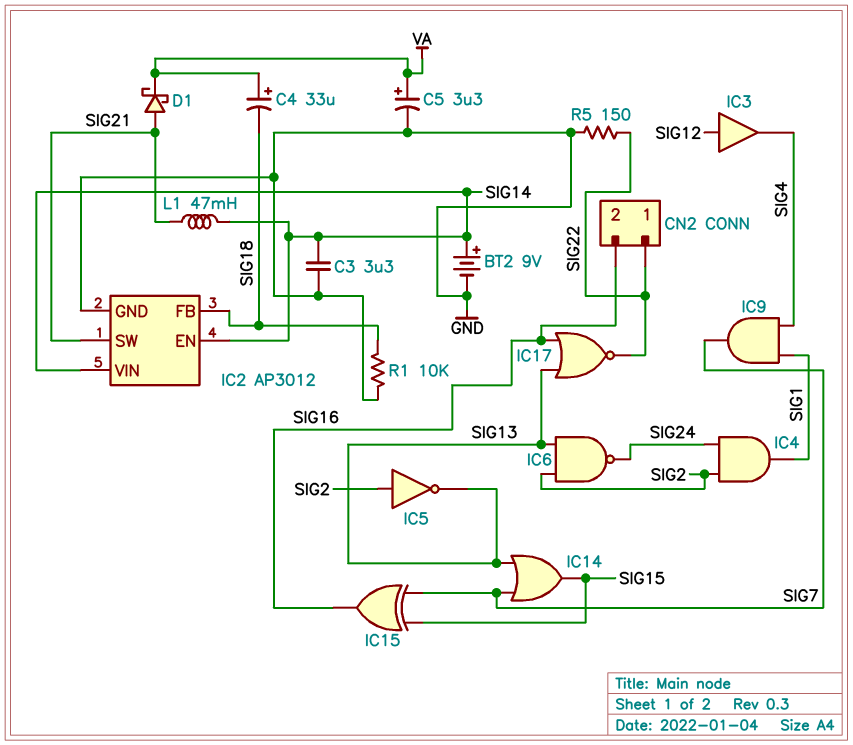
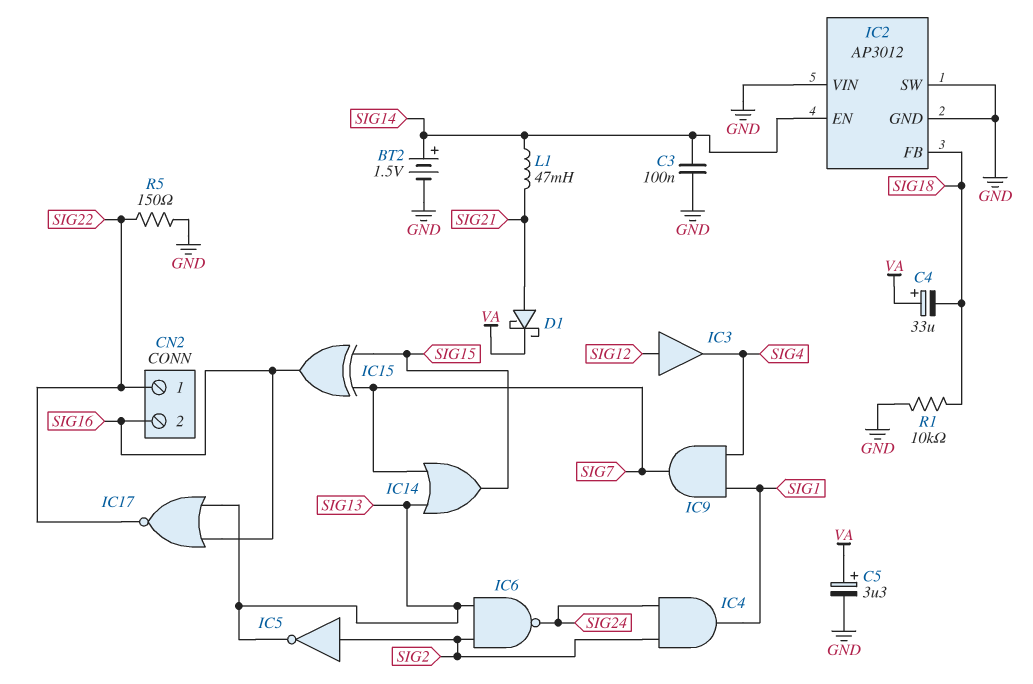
BT2: 9V (plus SIG14, minus GND) -> 1.5V (plus SIG14, minus GND)
C3: 3.3uF (GND, SIG14) -> 100nF (GND, SIG14)
IC2 pin SW: SIG21 -> GND
IC2 pin VIN: SIG14 -> GND

